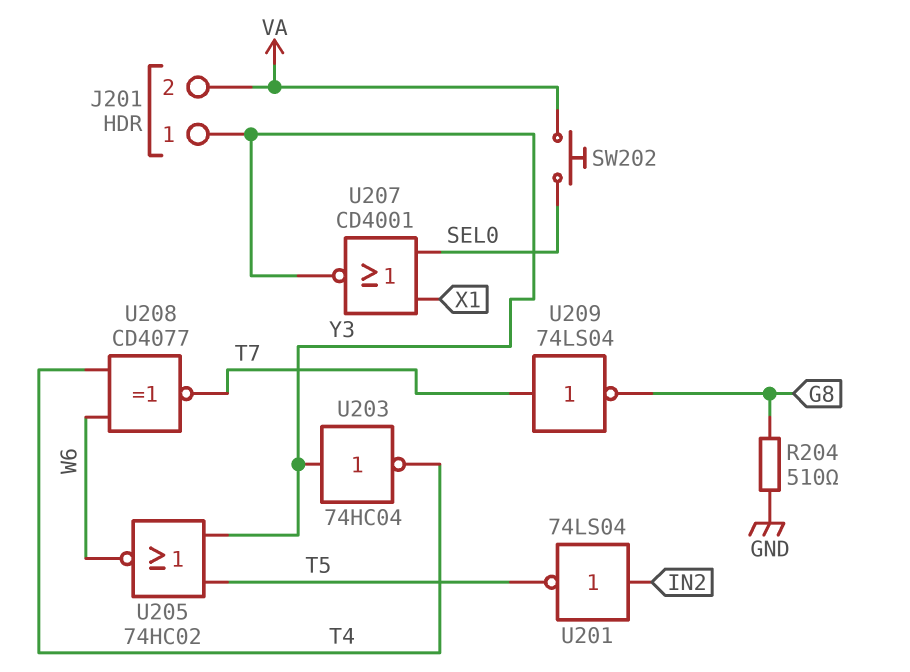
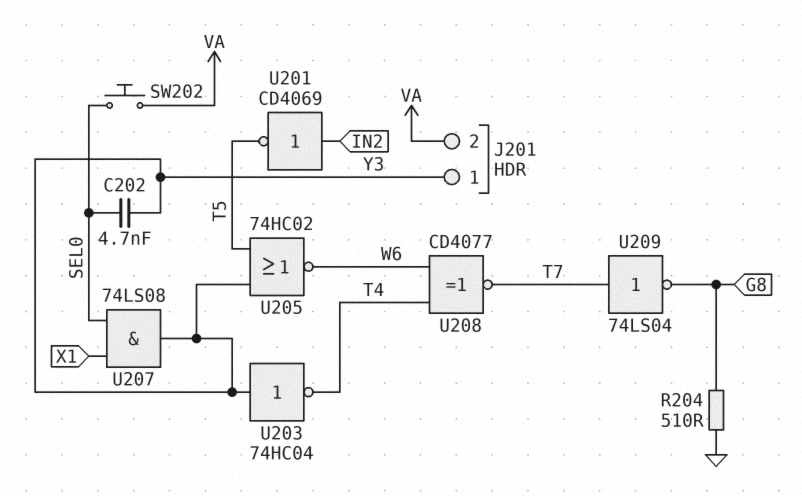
C202: none -> 4.7nF (SEL0, Y3)
U201: NOT 74LS04 (in IN2, out T5) -> NOT CD4069 (in IN2, out T5)
U207: NOR CD4001 (in SEL0, in X1, out Y3) -> AND 74LS08 (in SEL0, in X1, out Y3)

